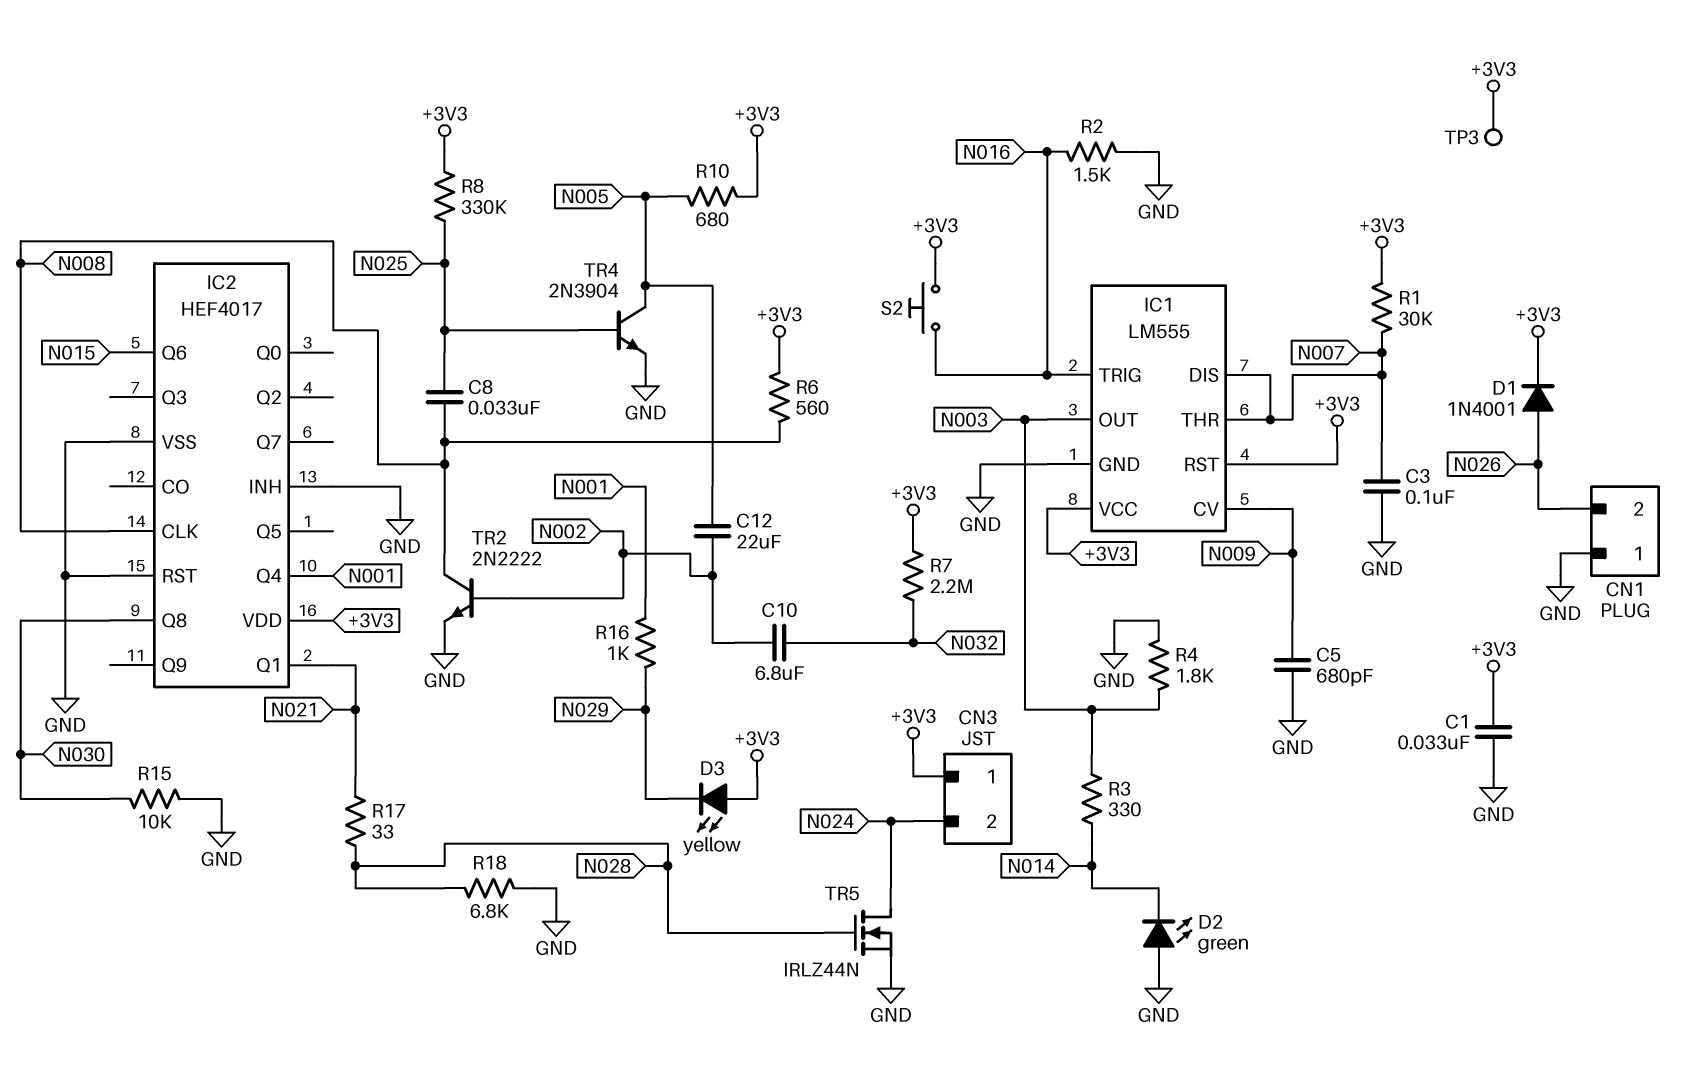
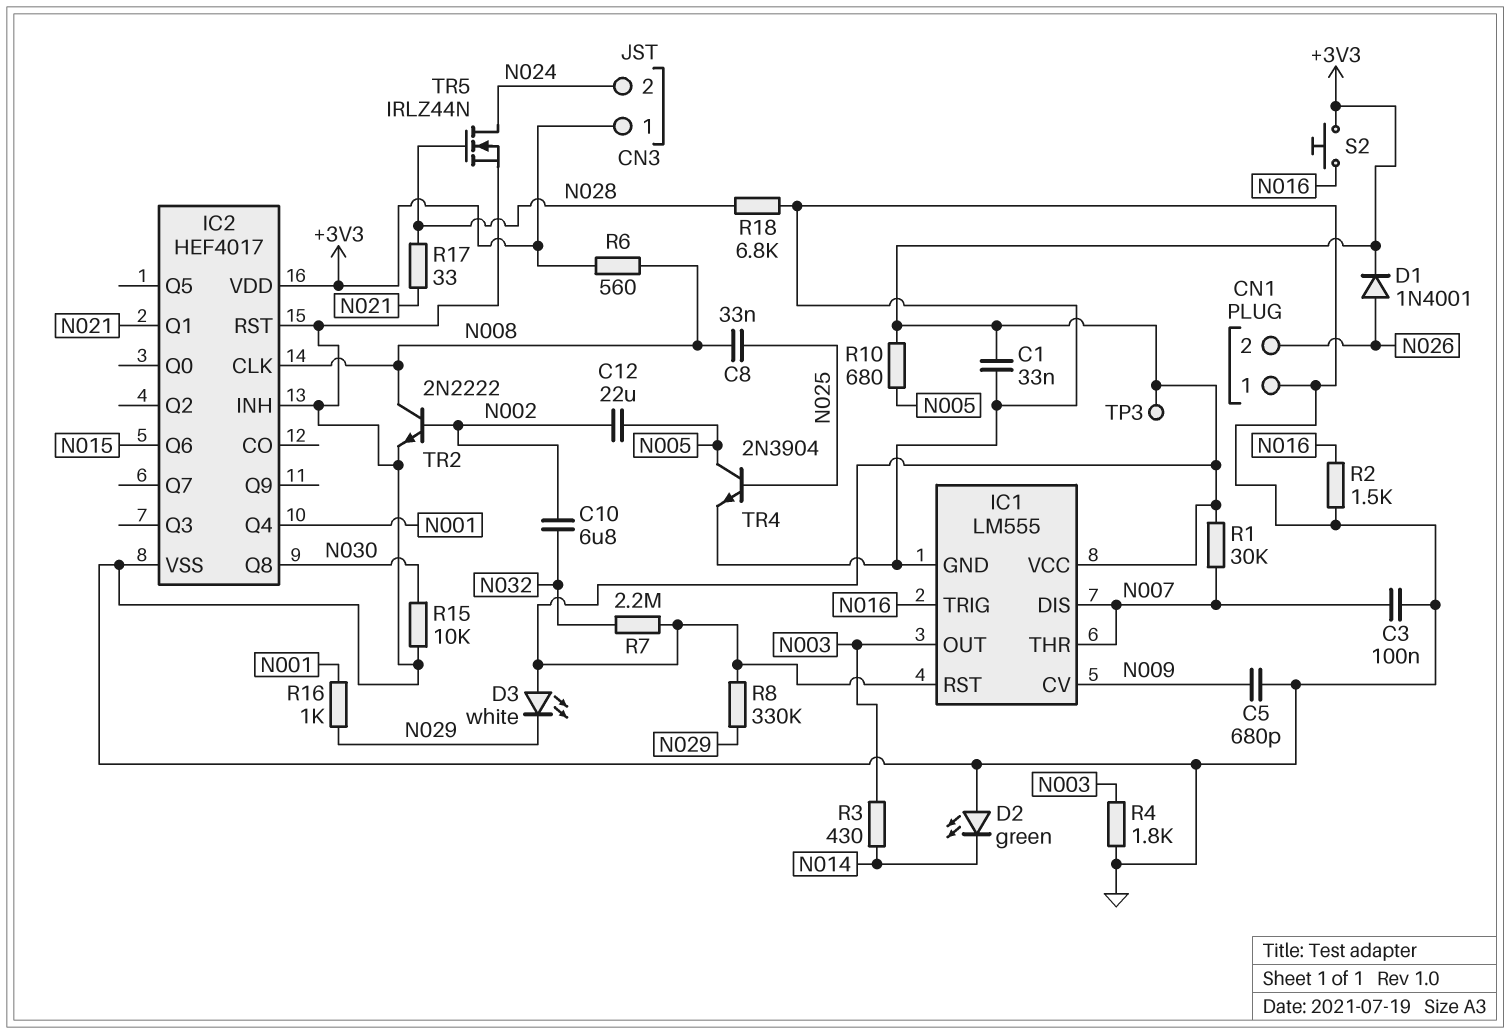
D3: LED yellow (A +3V3, K N029) -> LED white (A +3V3, K N029)
R3: 330 (N003, N014) -> 430 (N003, N014)
R8: 330k (+3V3, N025) -> 330k (+3V3, N029)

